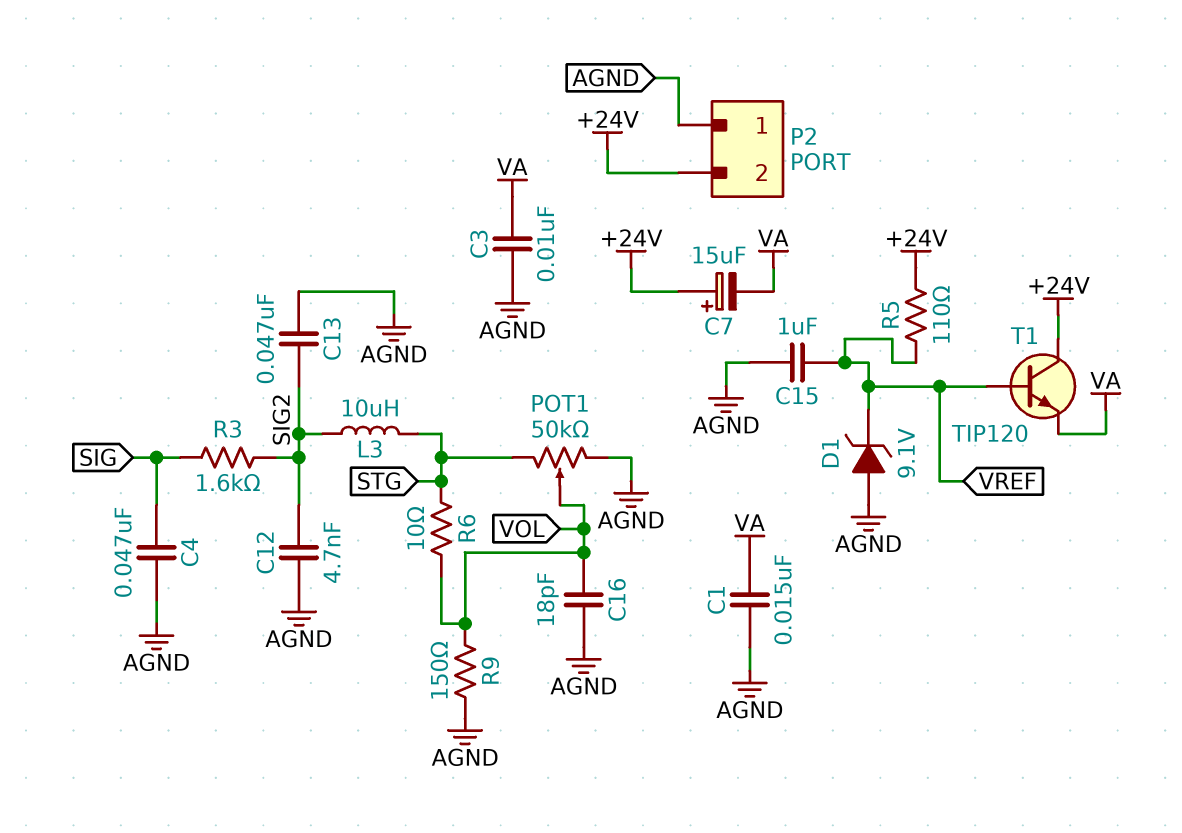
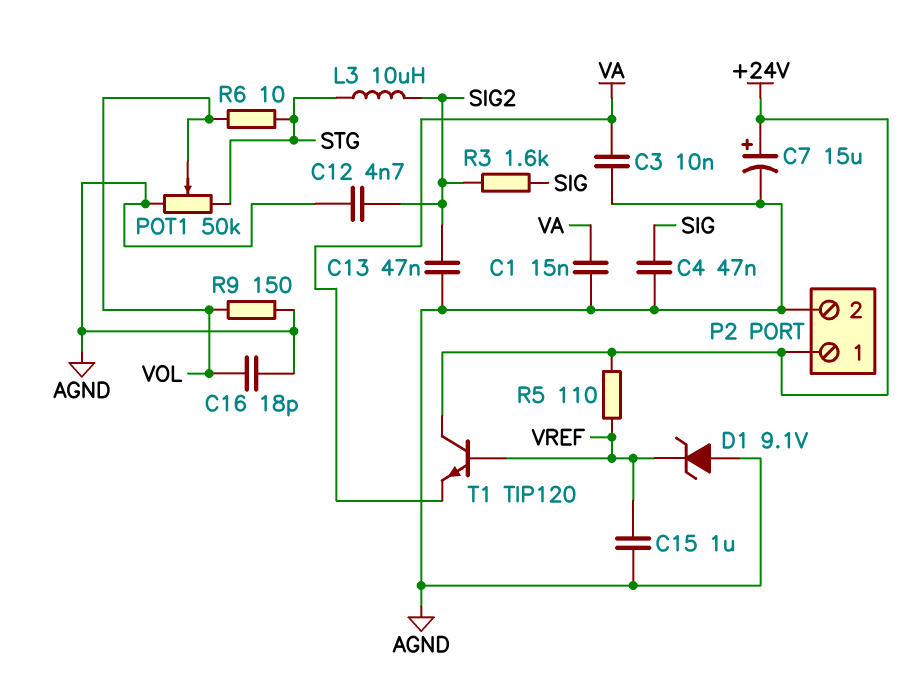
C7: 15uF (plus +24V, minus VA) -> 15uF (plus +24V, minus AGND)
P2 pin 1: AGND -> +24V
P2 pin 2: +24V -> AGND

